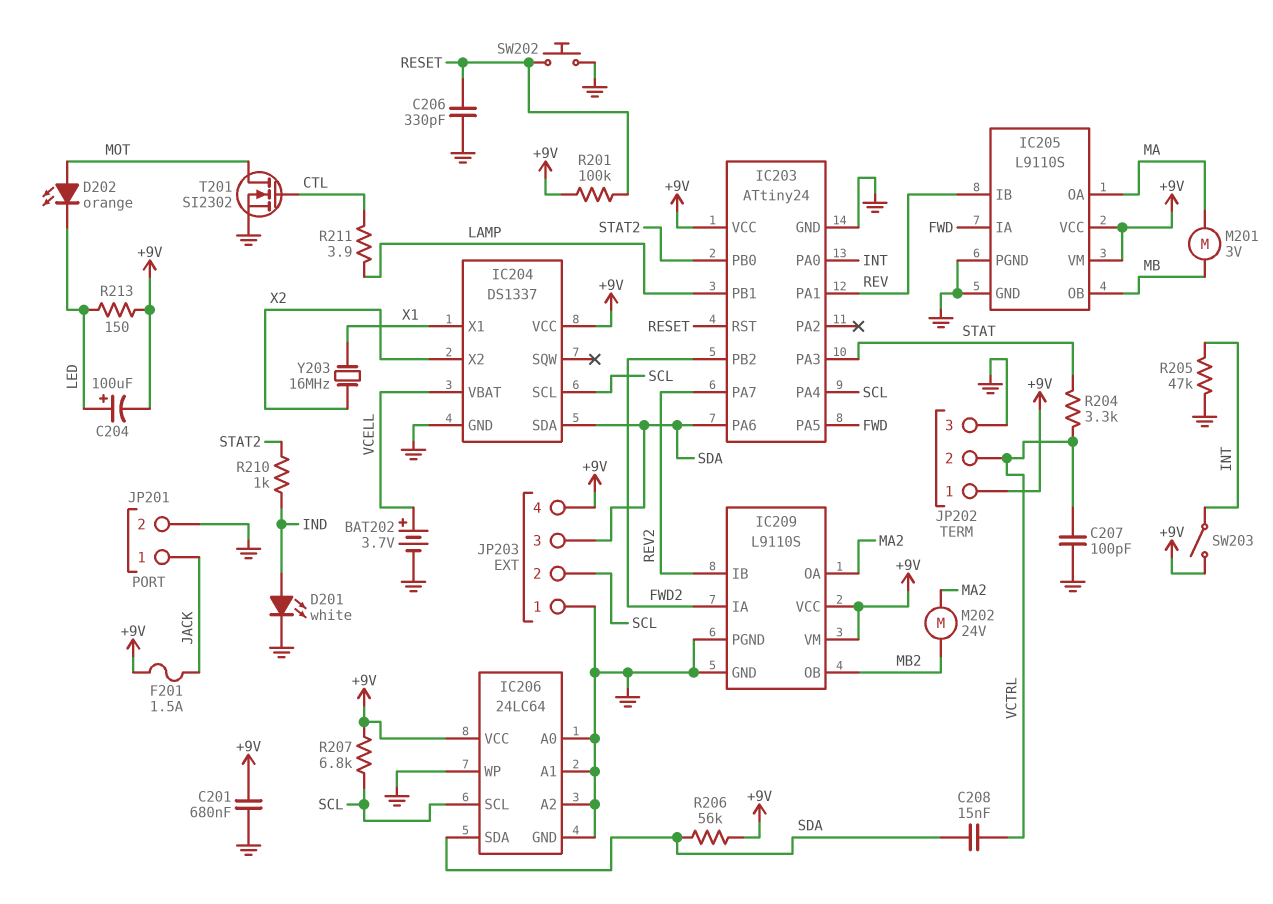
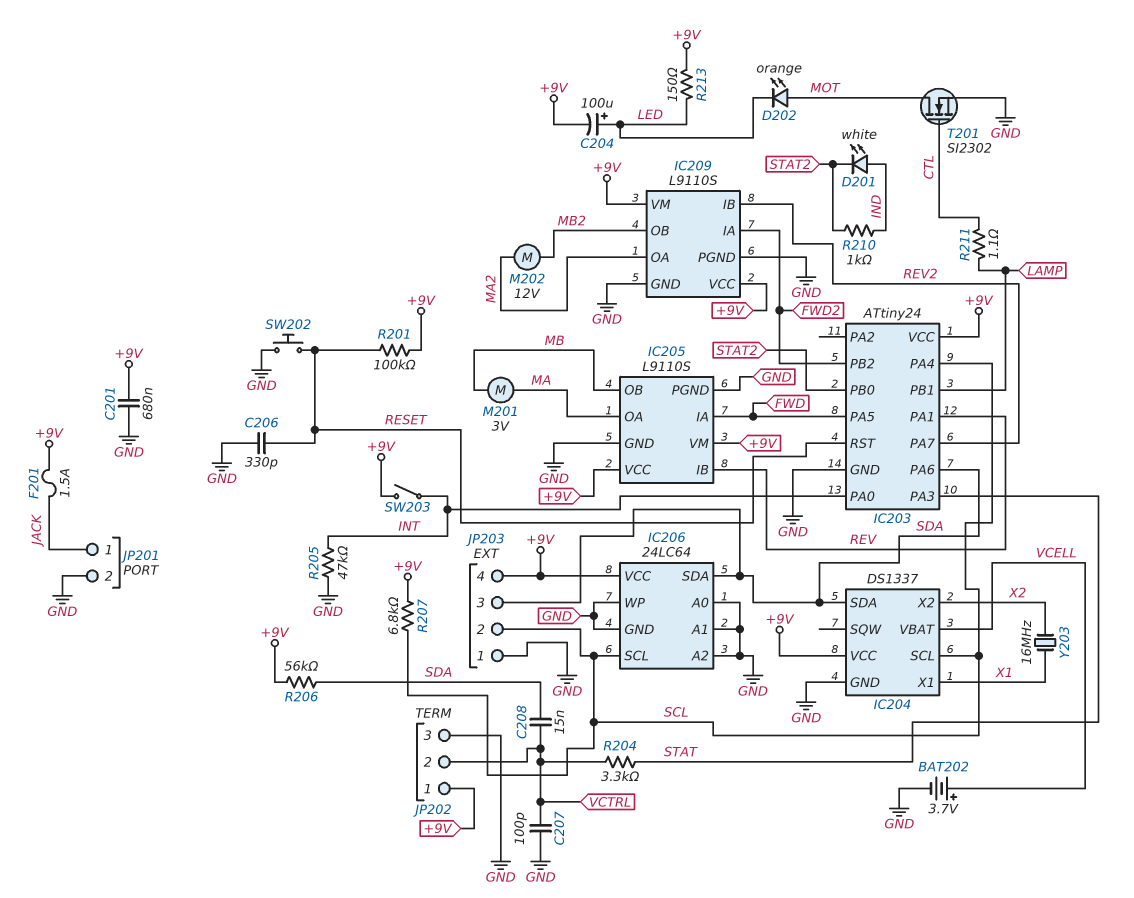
D201: LED white (A IND, K GND) -> LED white (A IND, K STAT2)
M202: motor 24V (MA2, MB2) -> motor 12V (MA2, MB2)
R211: 3.9 (CTL, LAMP) -> 1.1 (CTL, LAMP)

